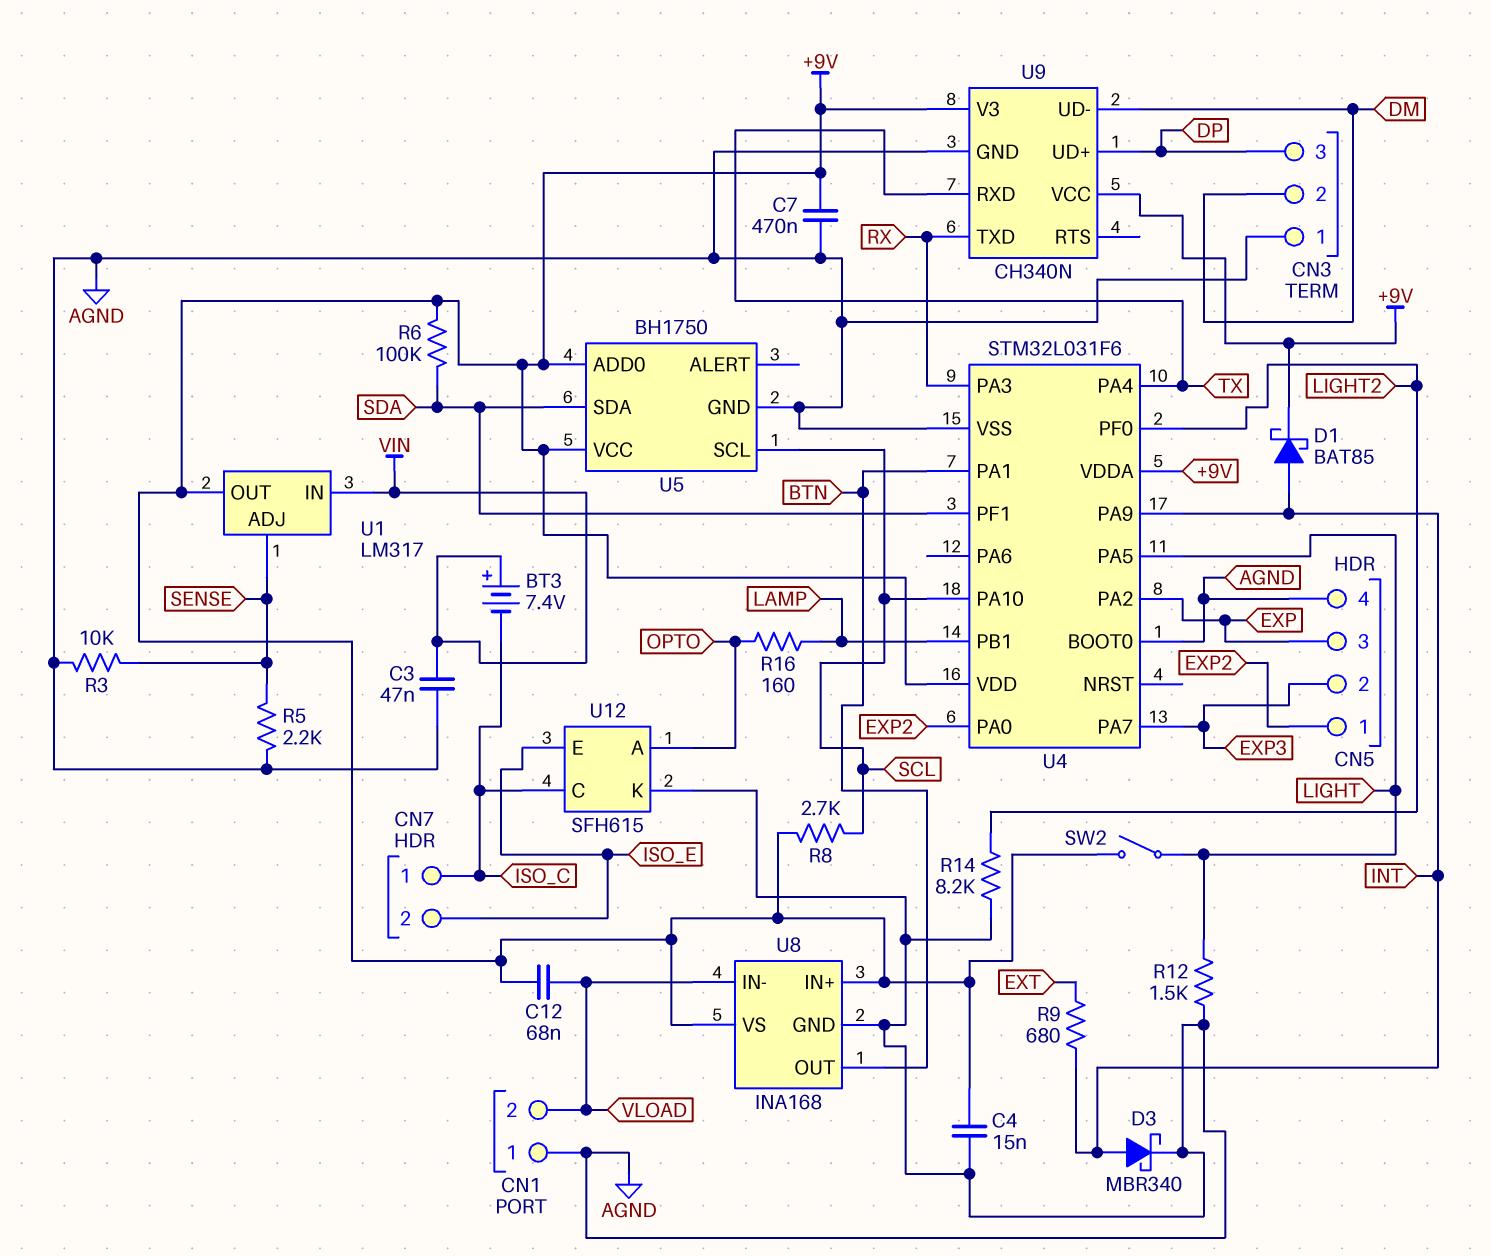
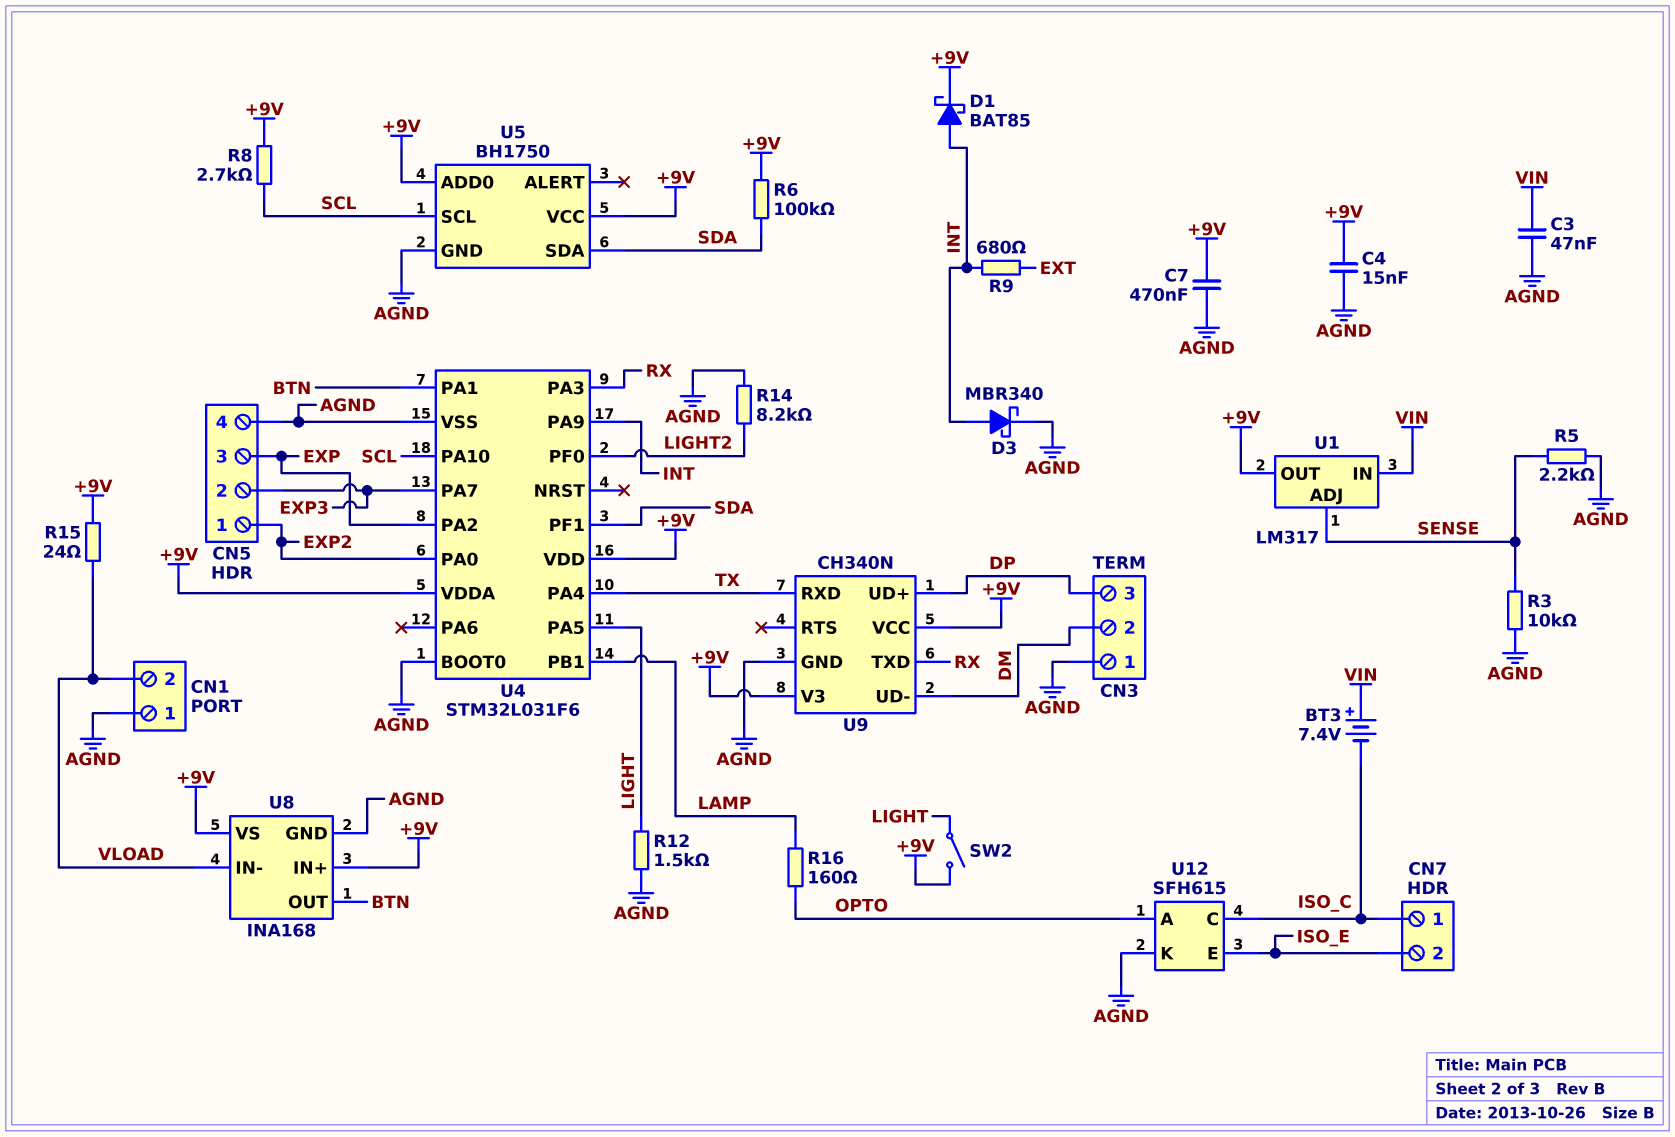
C12: 68nF (+9V, VLOAD) -> none
R15: none -> 24 (+9V, VLOAD)

